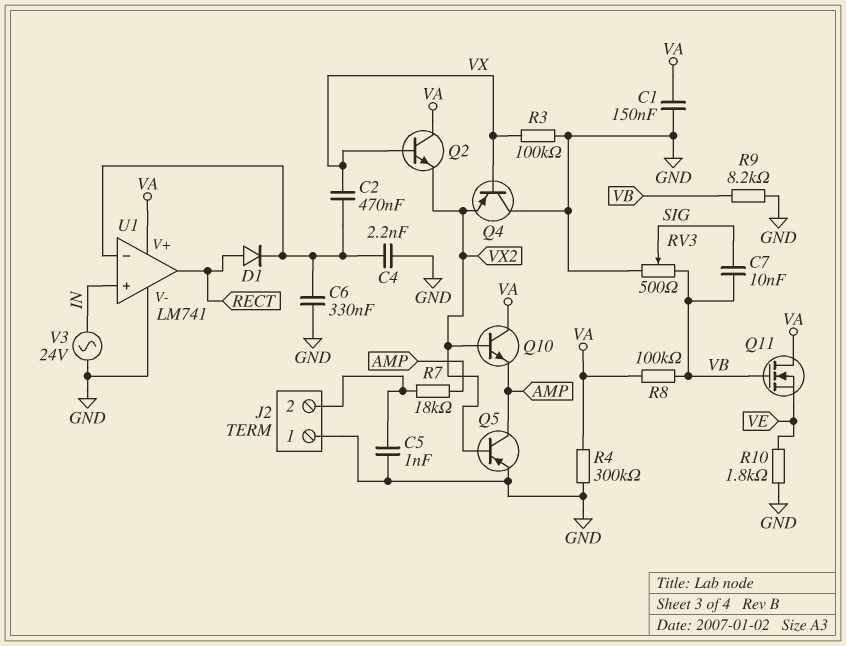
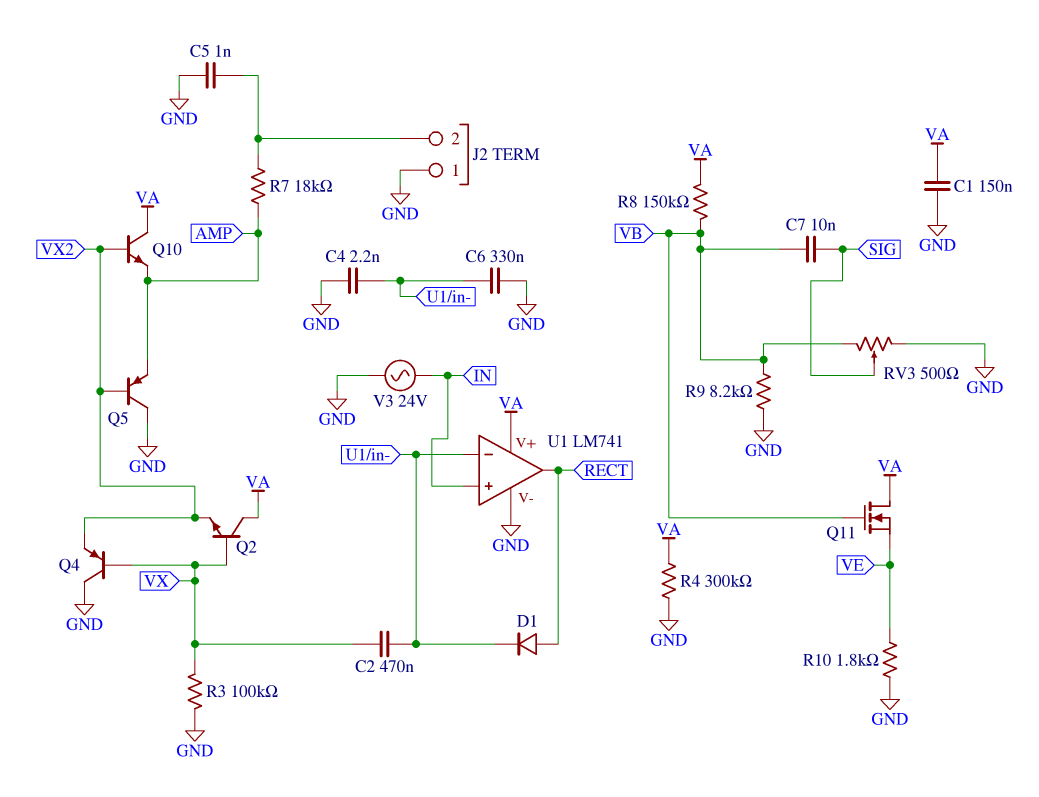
Q5: PNP (B VX2, C AMP, E GND) -> PNP (B VX2, C GND, E AMP)
R8: 100k (VA, VB) -> 150k (VA, VB)

